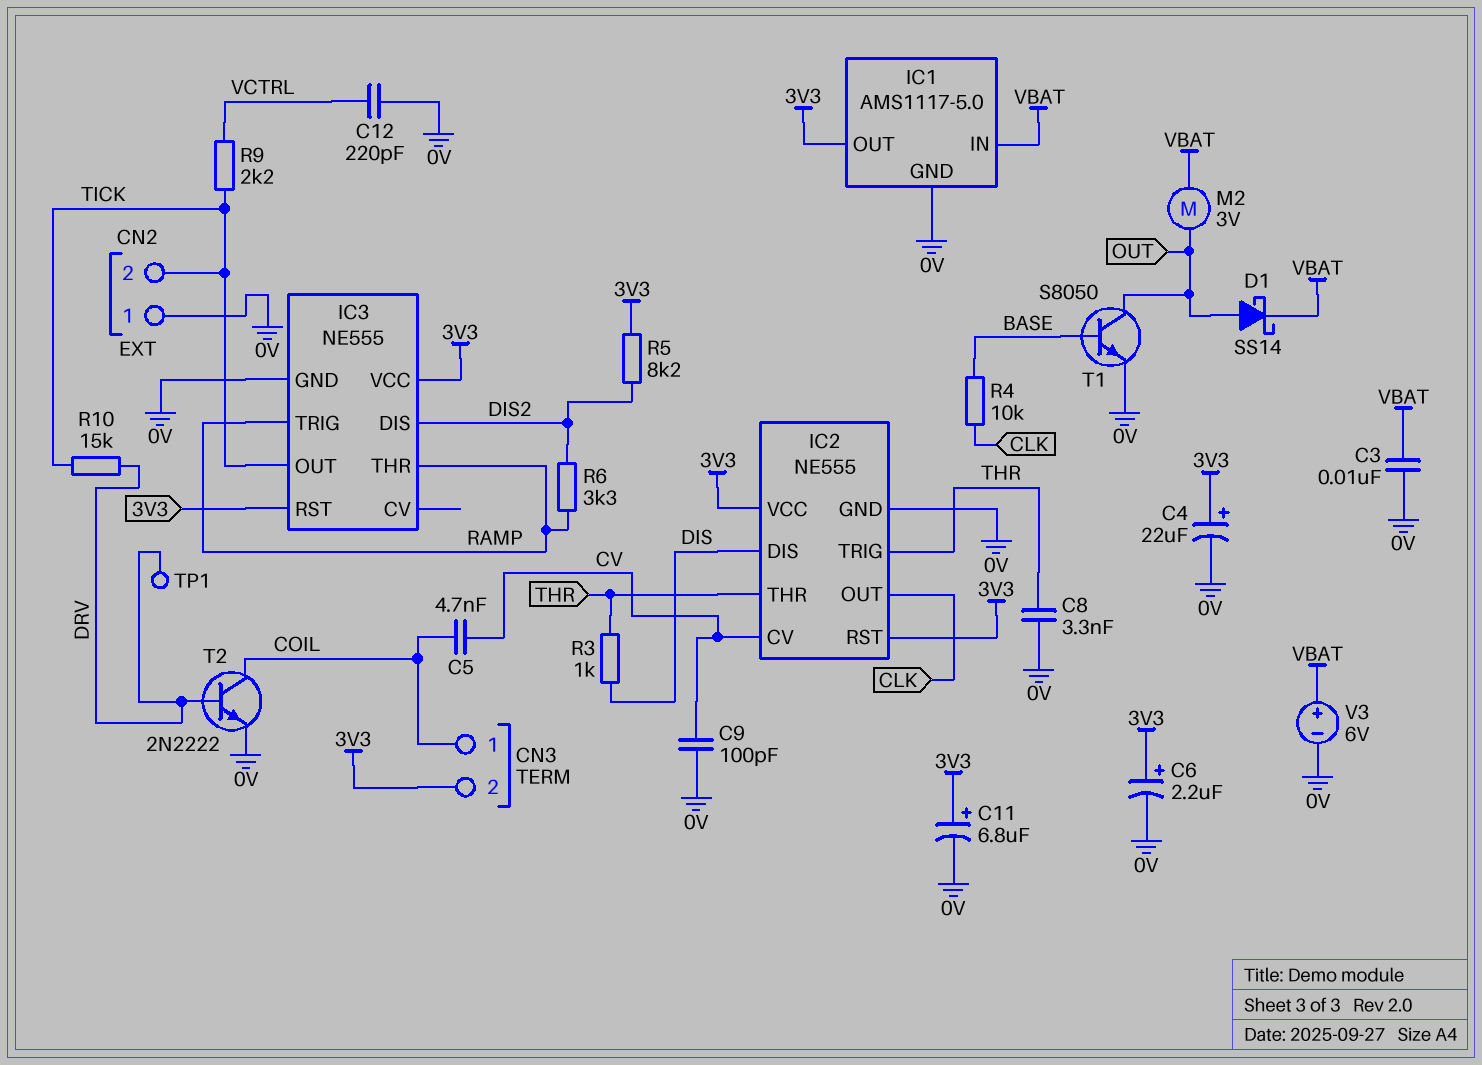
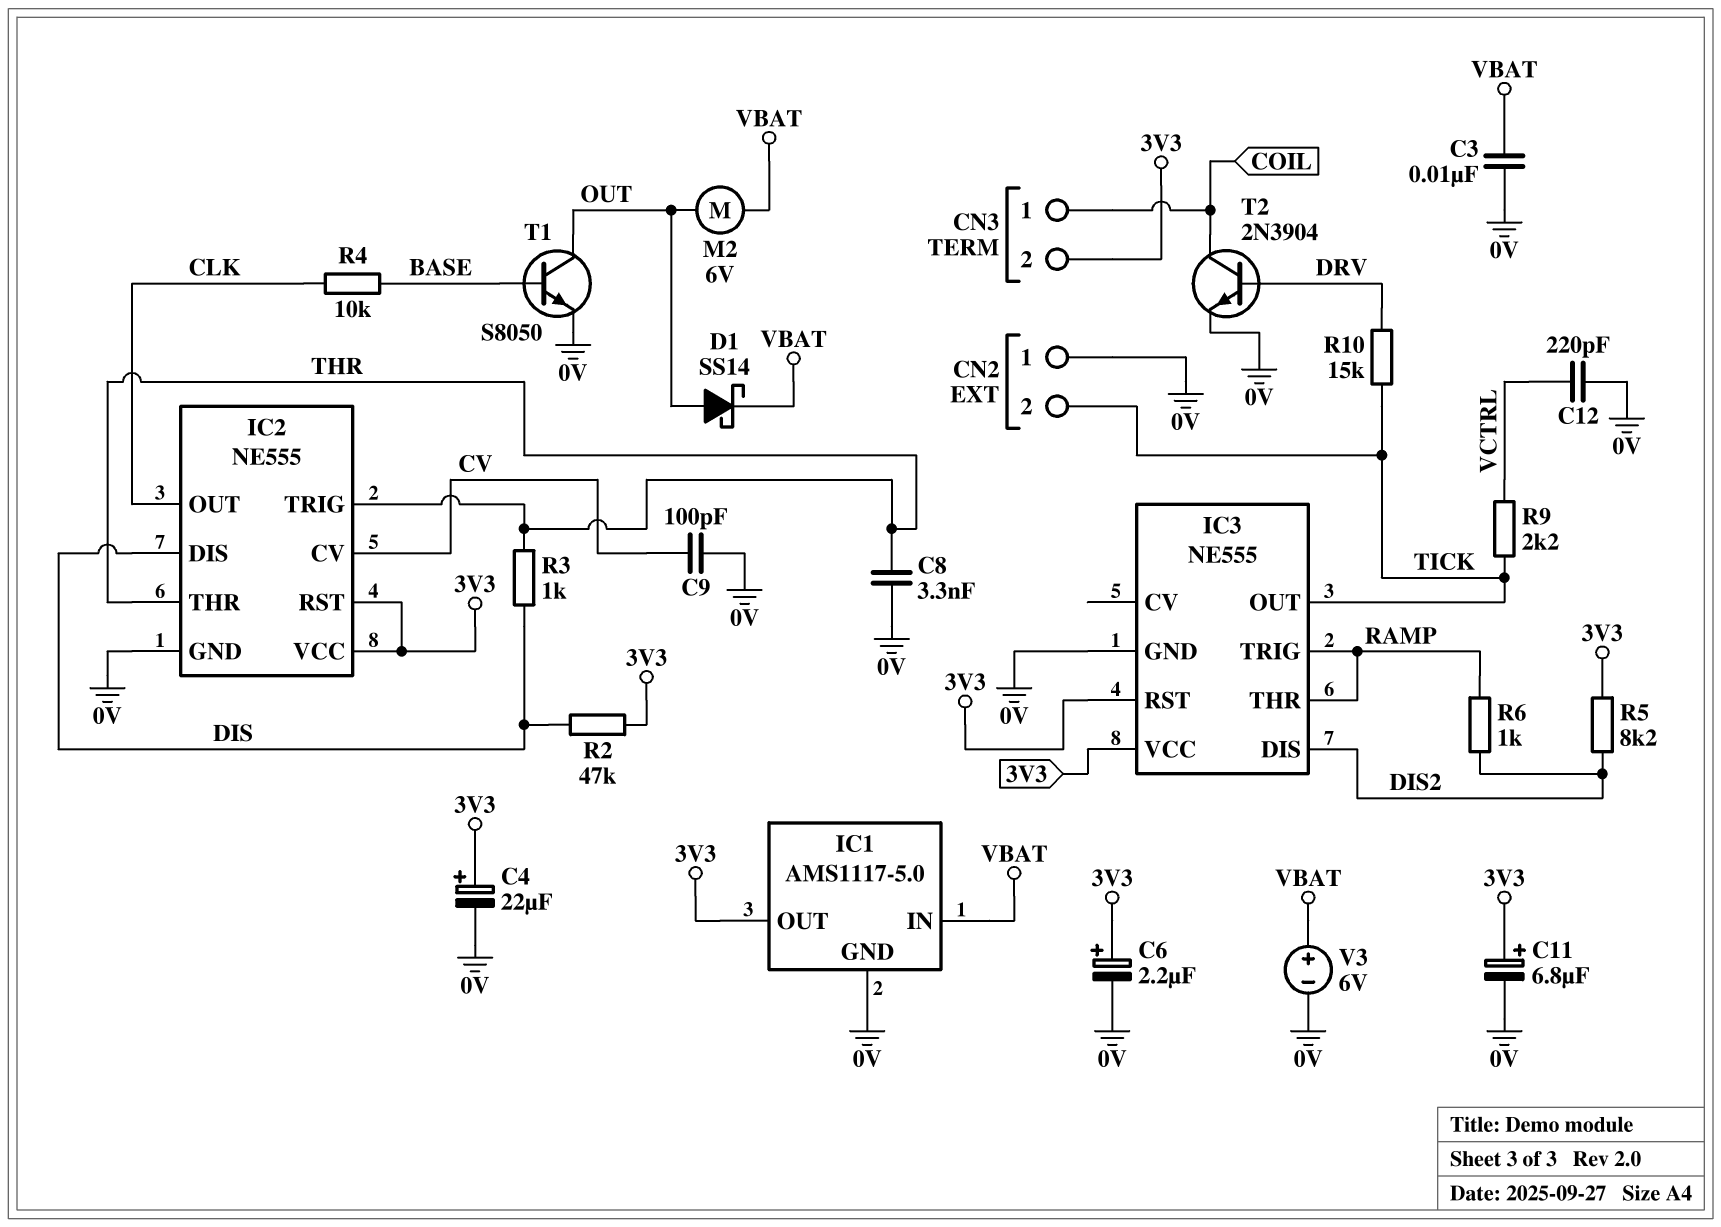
C5: 4.7nF (COIL, CV) -> none
M2: motor 3V (OUT, VBAT) -> motor 6V (OUT, VBAT)
R2: none -> 47k (3V3, DIS)
R6: 3.3k (DIS2, RAMP) -> 1k (DIS2, RAMP)
T2: NPN 2N2222 (B DRV, C COIL, E 0V) -> NPN 2N3904 (B DRV, C COIL, E 0V)
TP1: test point (DRV) -> none

